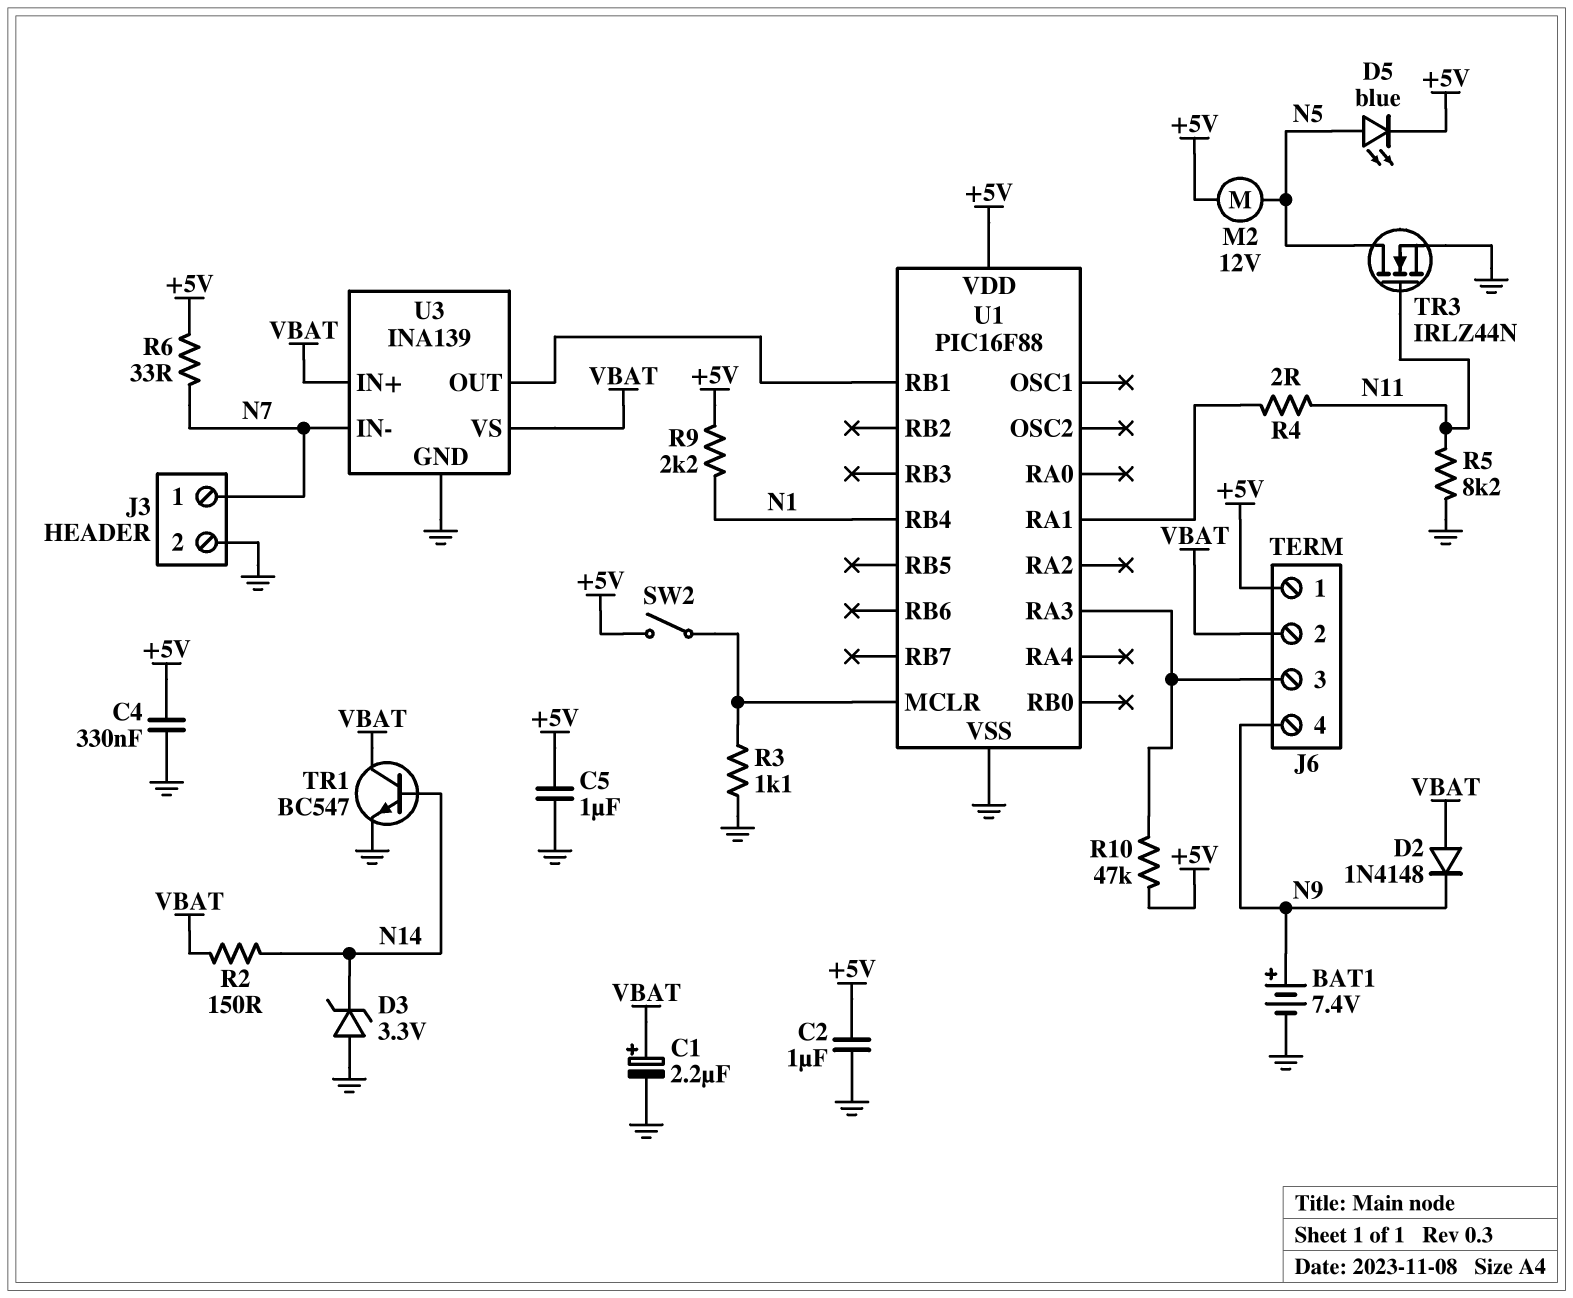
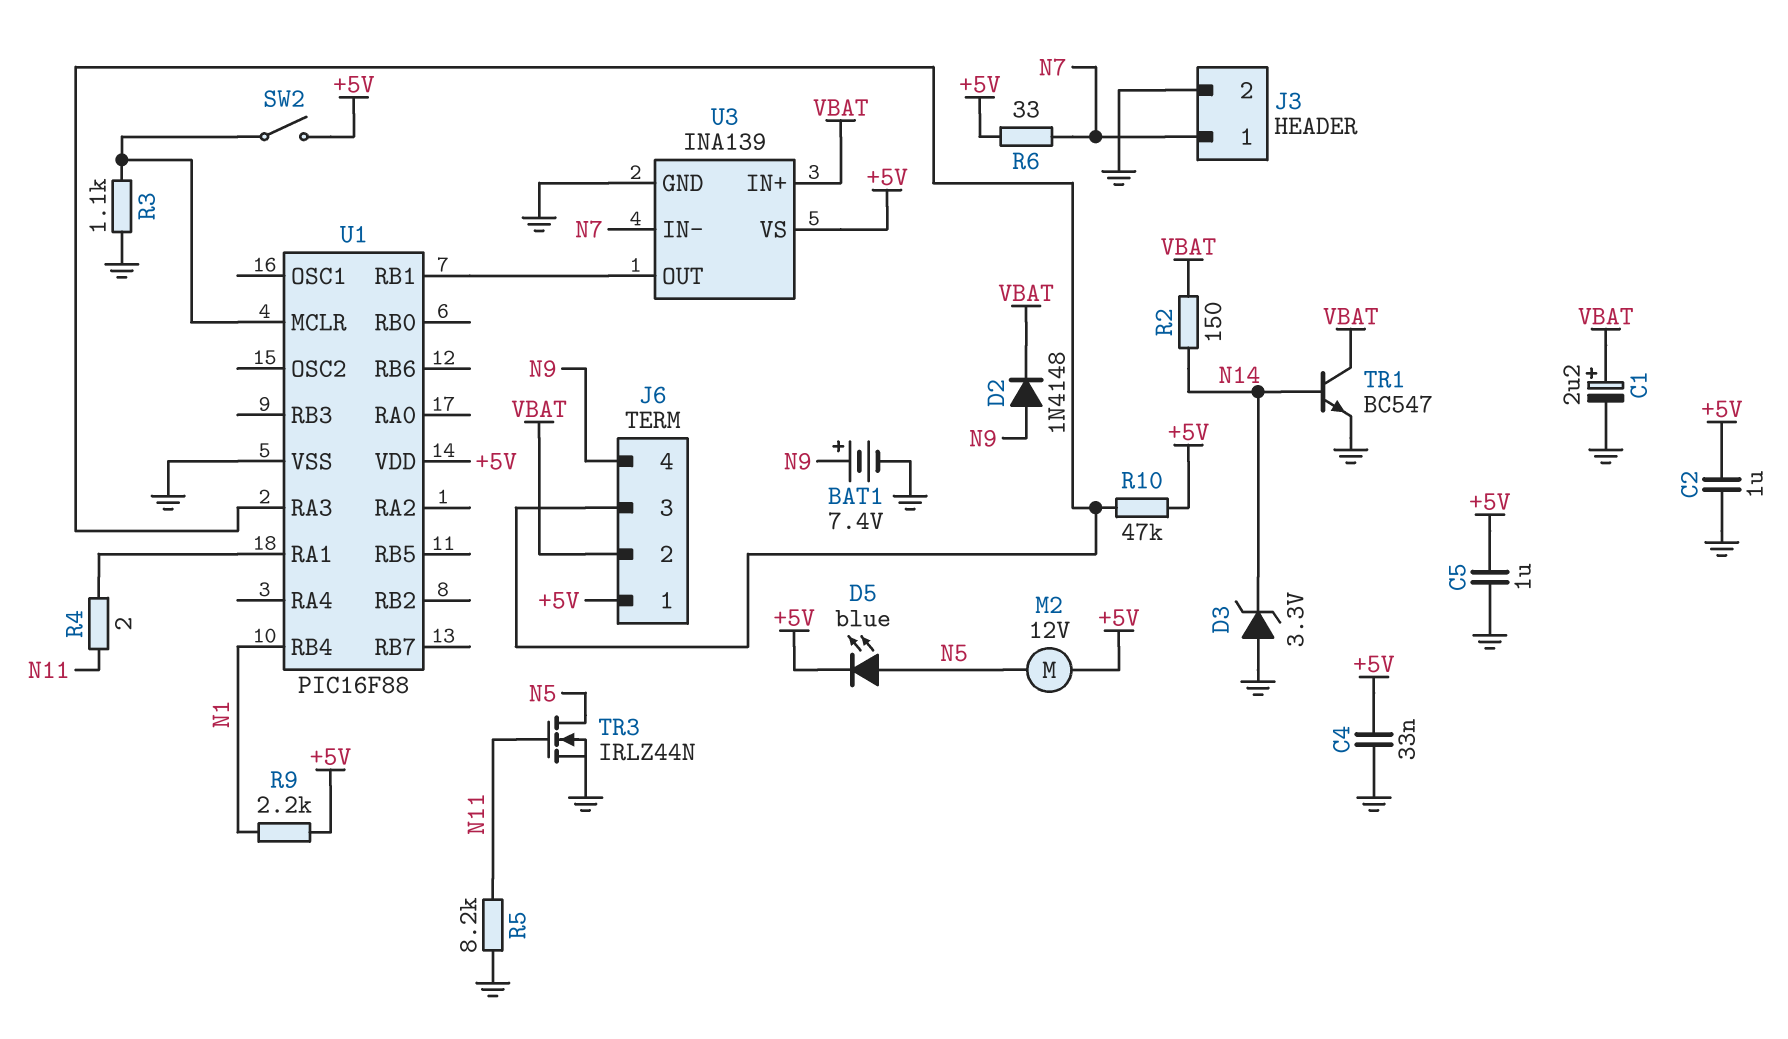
C4: 330nF (+5V, GND) -> 33nF (+5V, GND)
D2: diode 1N4148 (A VBAT, K N9) -> diode 1N4148 (A N9, K VBAT)
U3 pin VS: VBAT -> +5V

